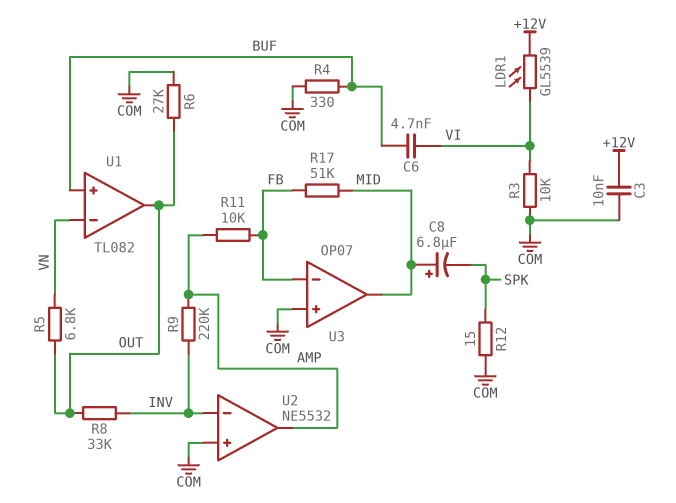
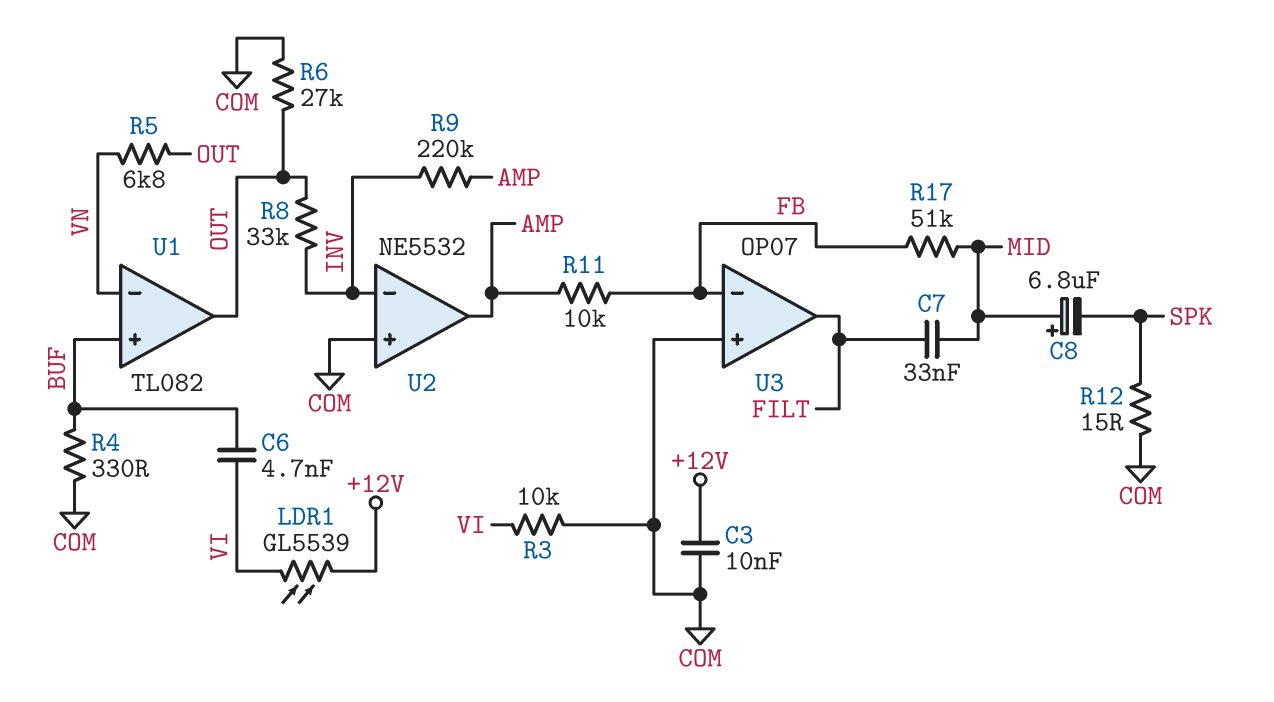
C7: none -> 33nF (FILT, MID)
U3 pin out: MID -> FILT

